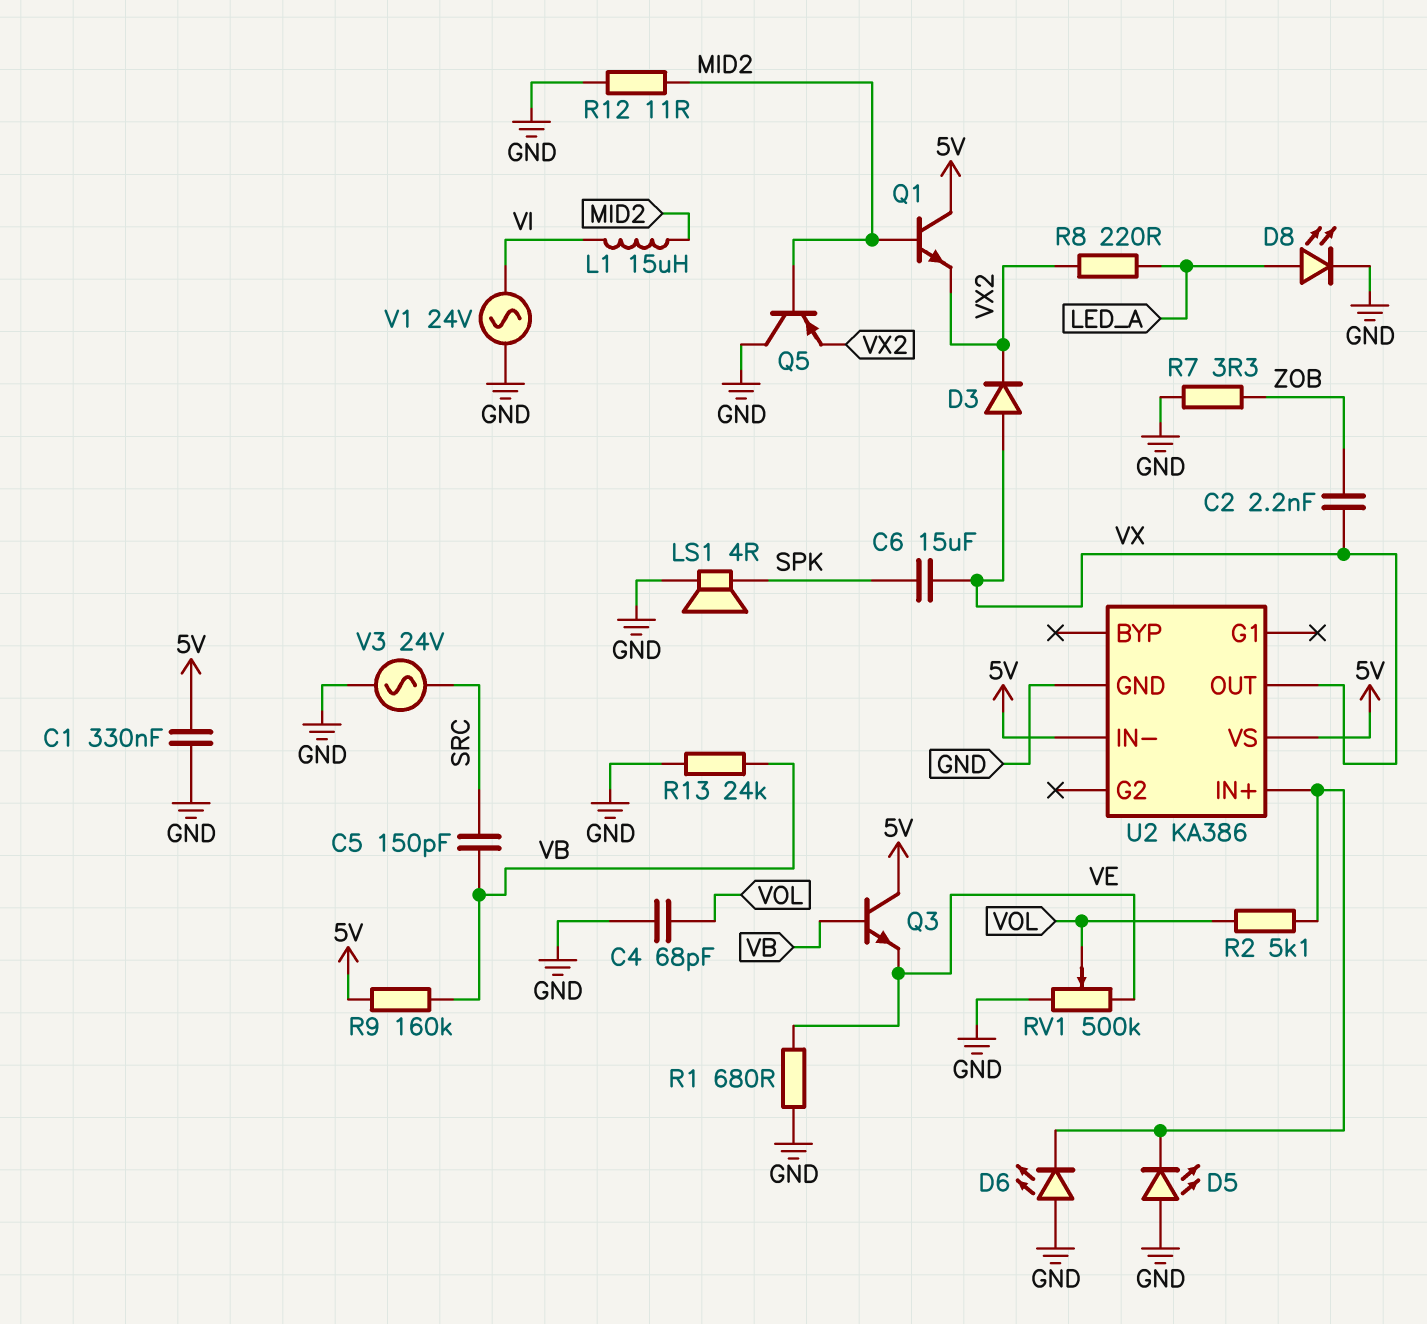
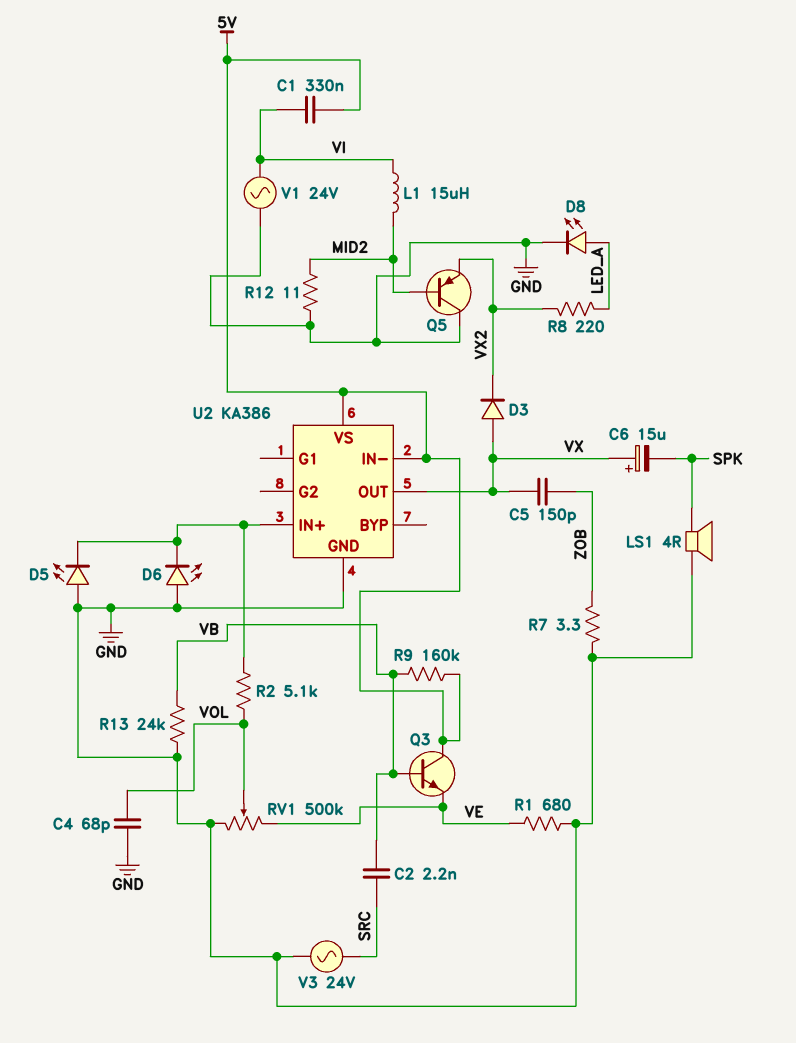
C1: 330nF (5V, GND) -> 330nF (5V, VI)
C2: 2.2nF (VX, ZOB) -> 2.2nF (SRC, VB)
C5: 150pF (SRC, VB) -> 150pF (VX, ZOB)
C6: 15uF (SPK, VX) -> 15uF (plus VX, minus SPK)
Q1: NPN (B MID2, C 5V, E VX2) -> none

